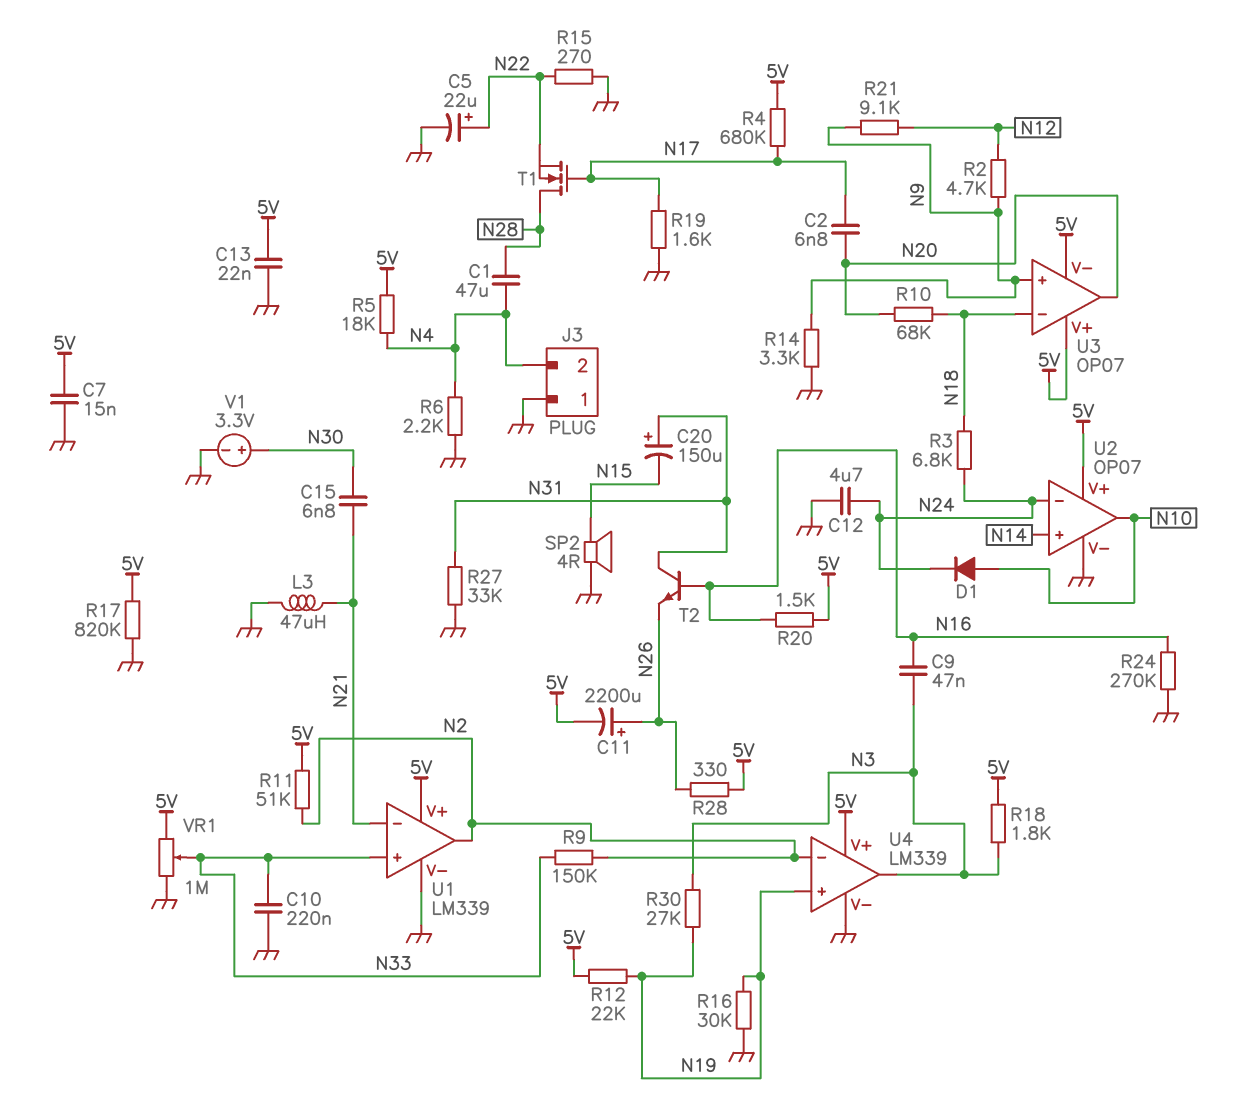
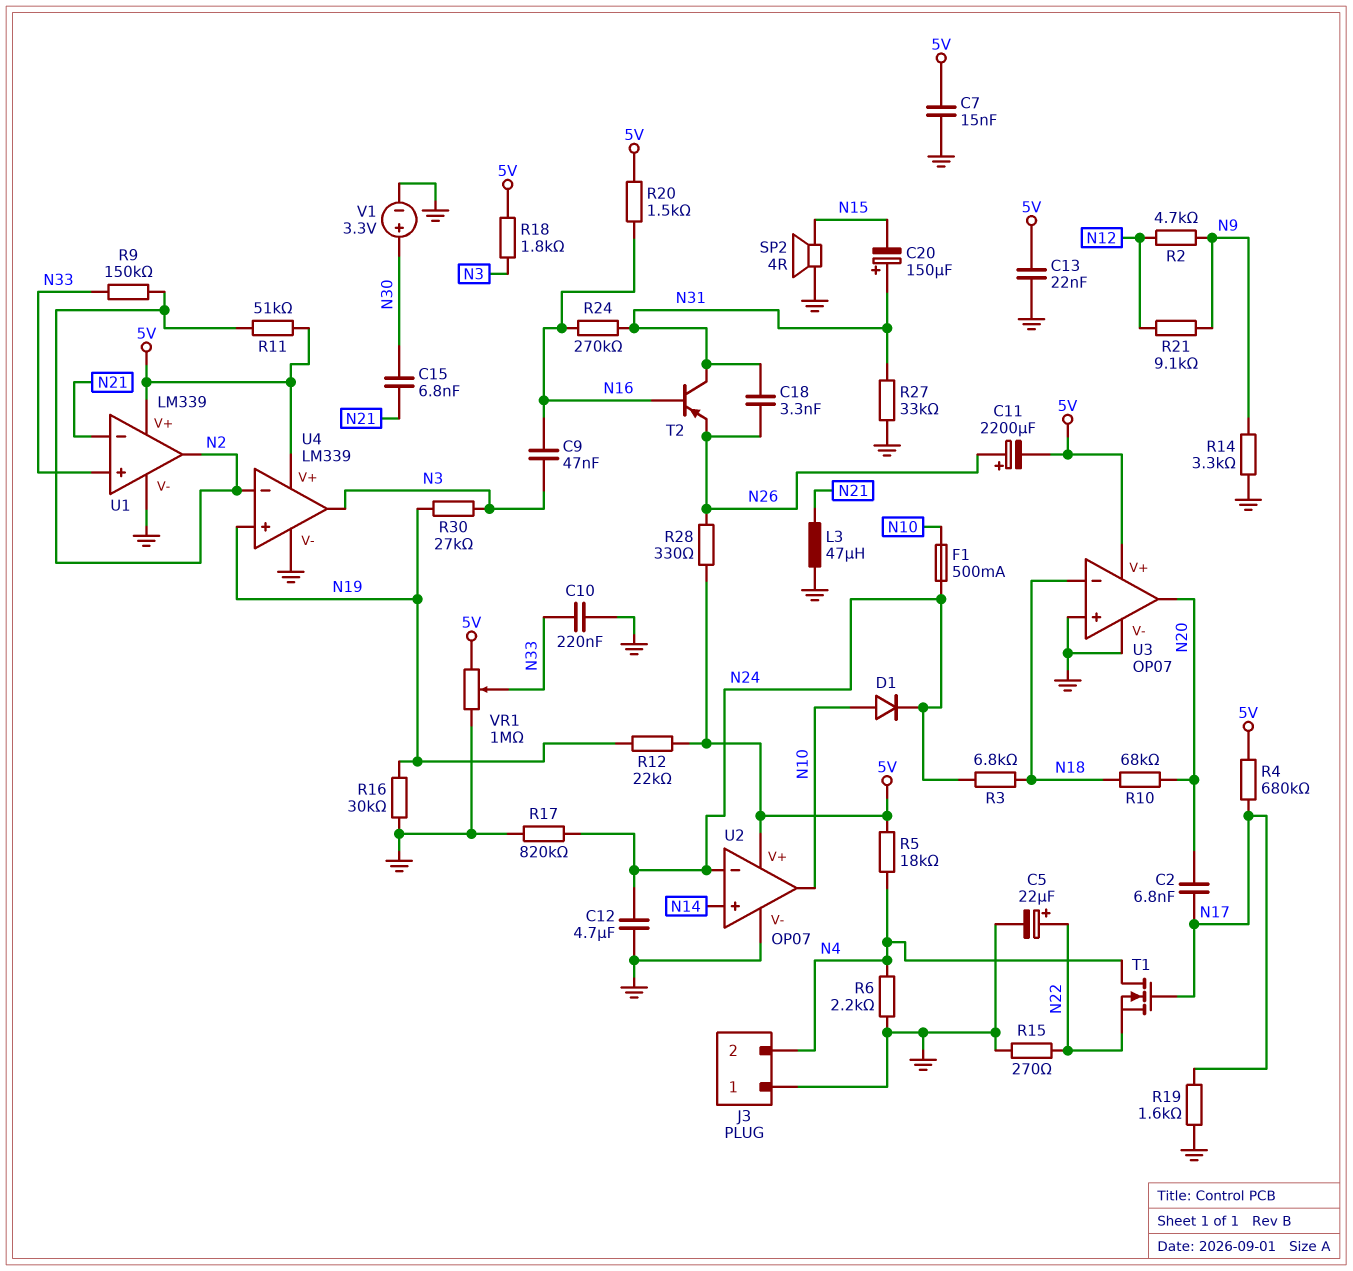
C1: 47uF (N4, N28) -> none
C18: none -> 3.3nF (N26, N31)
F1: none -> 500mA (N10, N24)
R17: 820k (5V, GND) -> 820k (GND, N24)
R24: 270k (GND, N16) -> 270k (N16, N31)
T1: NMOS (G N17, D N28, S N22) -> NMOS (G N17, D N4, S N22)
T2: NPN (B N16, C N31, E N26) -> PNP (B N16, C N31, E N26)
U3 pin V-: 5V -> GND
U3 pin in+: N9 -> GND

